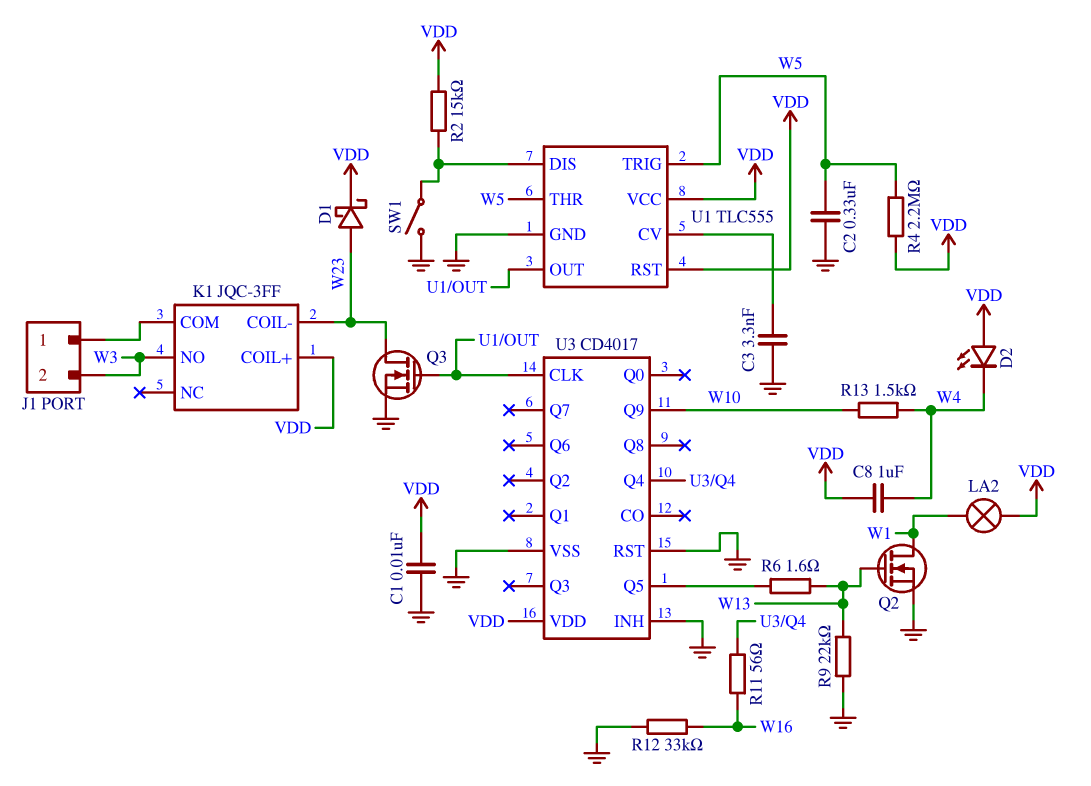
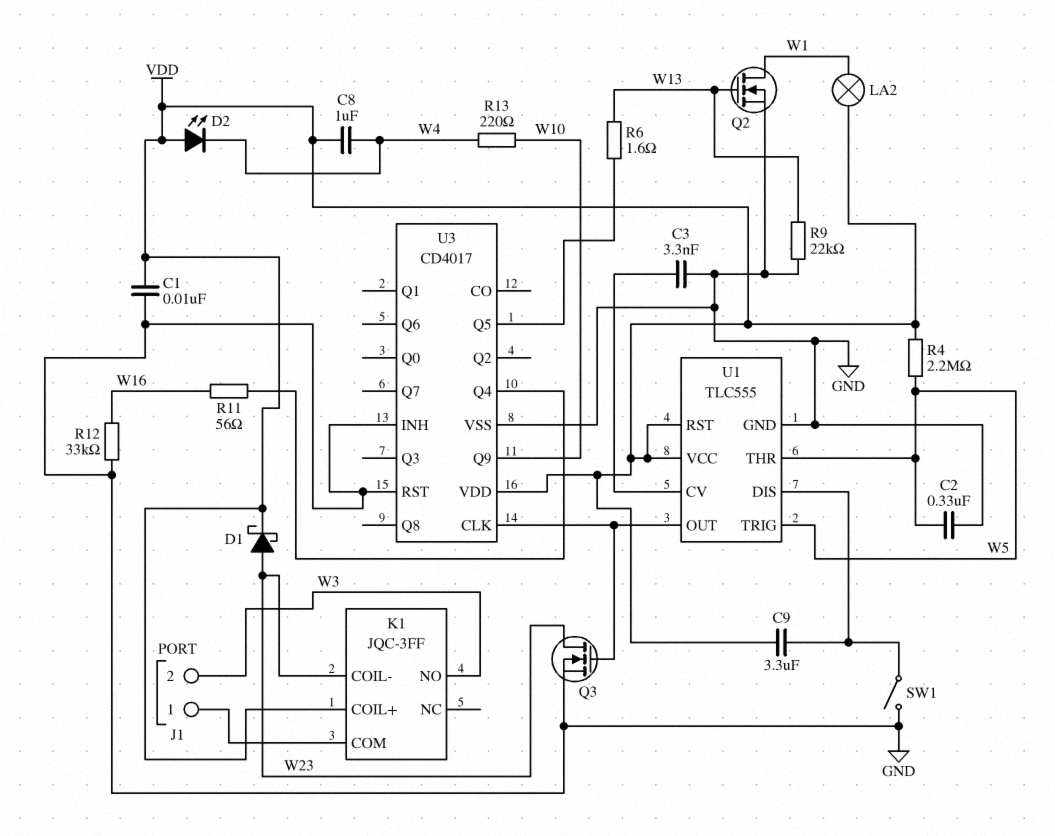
C9: none -> 3.3uF (U1/DIS, VDD)
R2: 15k (U1/DIS, VDD) -> none
R13: 1.5k (W4, W10) -> 220 (W4, W10)

